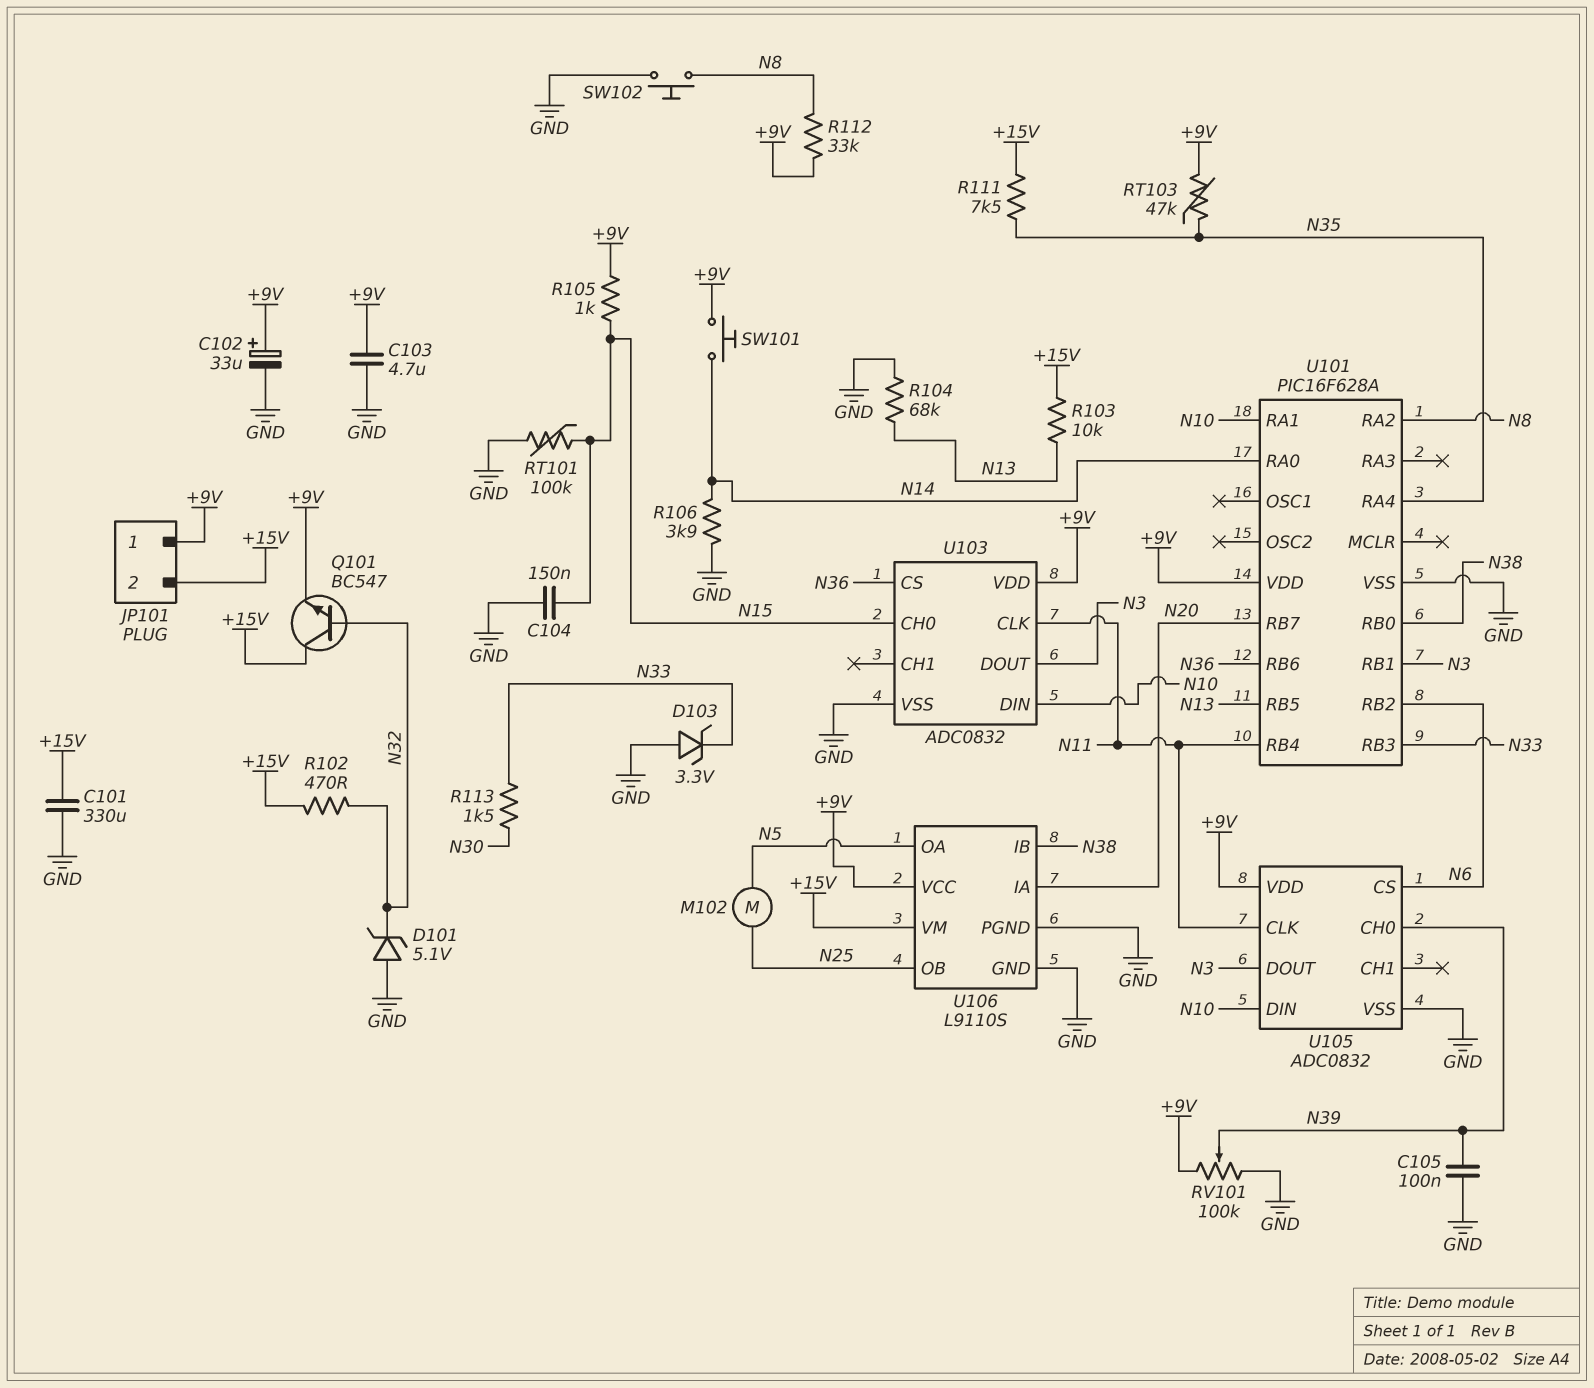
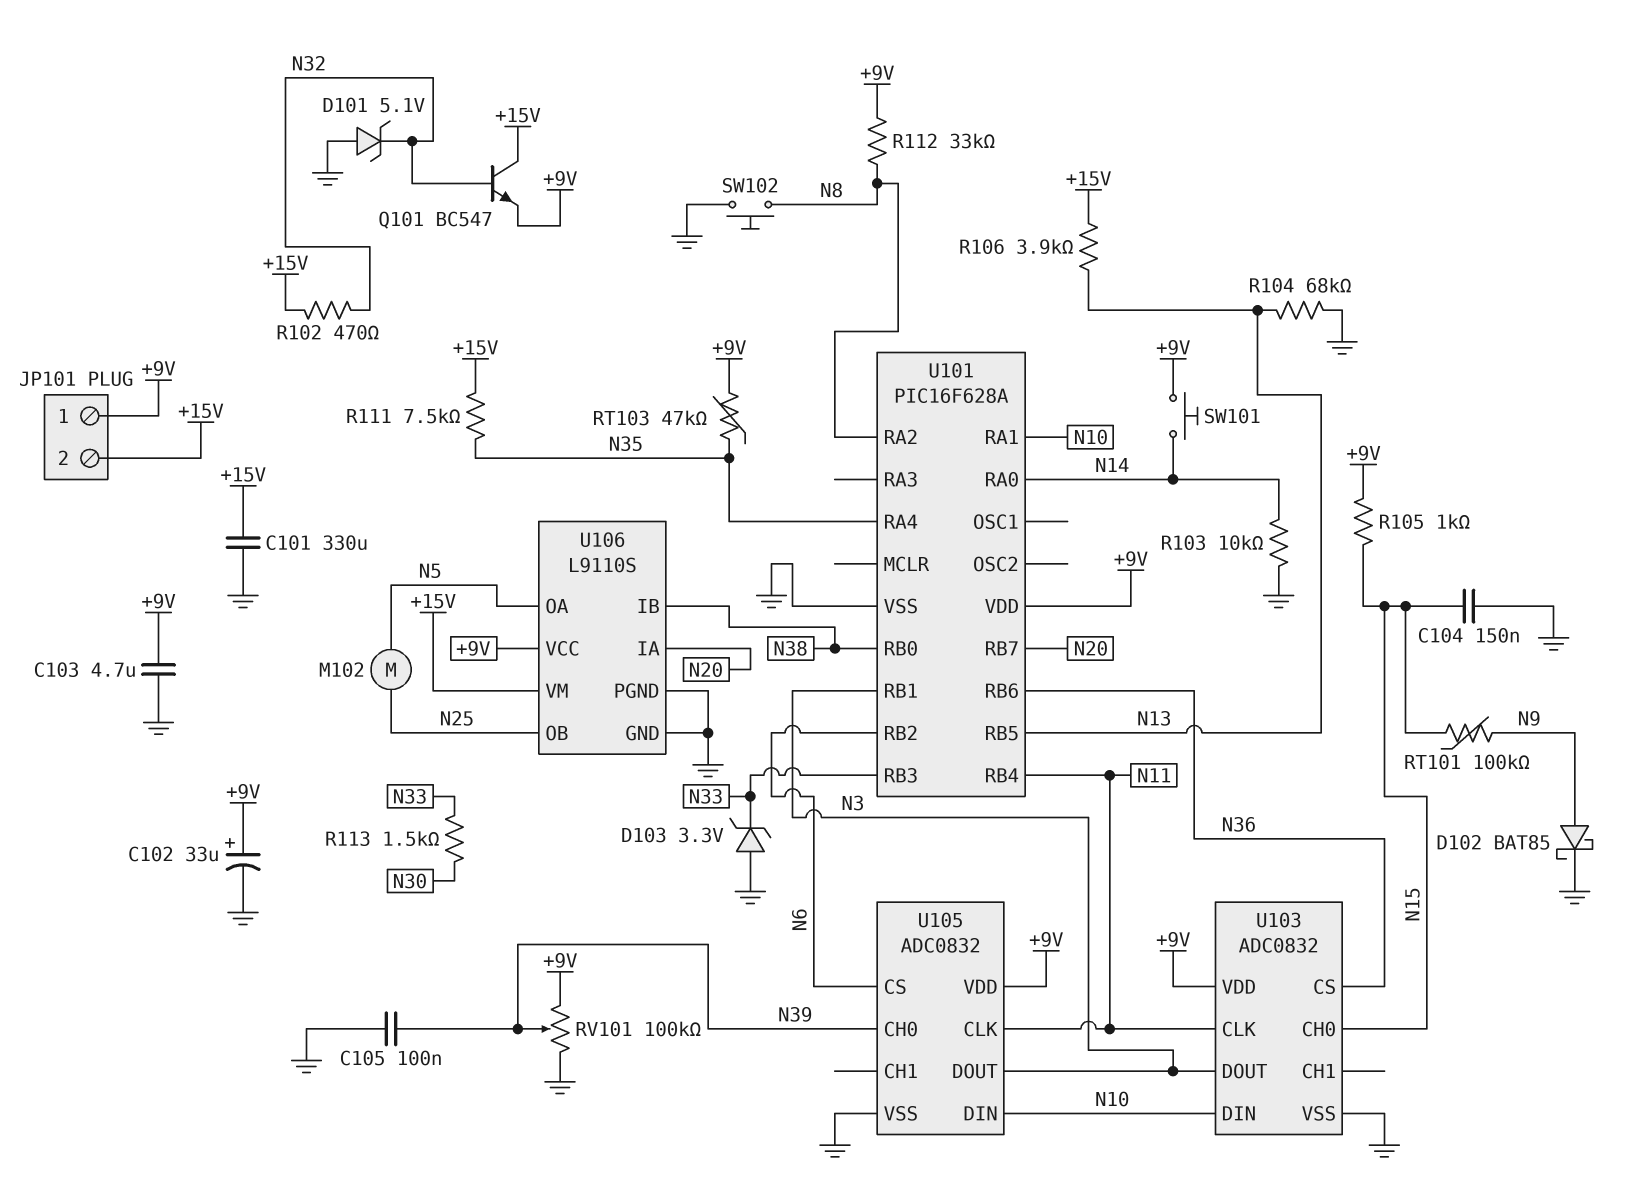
D102: none -> schottky BAT85 (A N9, K GND)
R103: 10k (+15V, N13) -> 10k (GND, N14)
R106: 3.9k (GND, N14) -> 3.9k (+15V, N13)
RT101: 100k (GND, N15) -> 100k (N9, N15)

